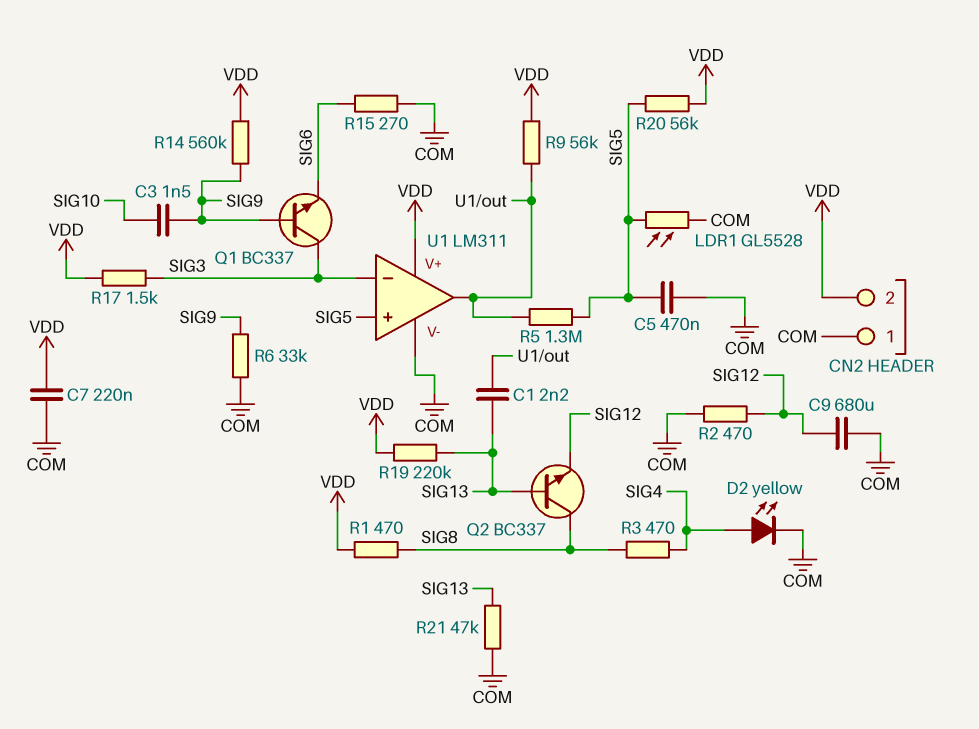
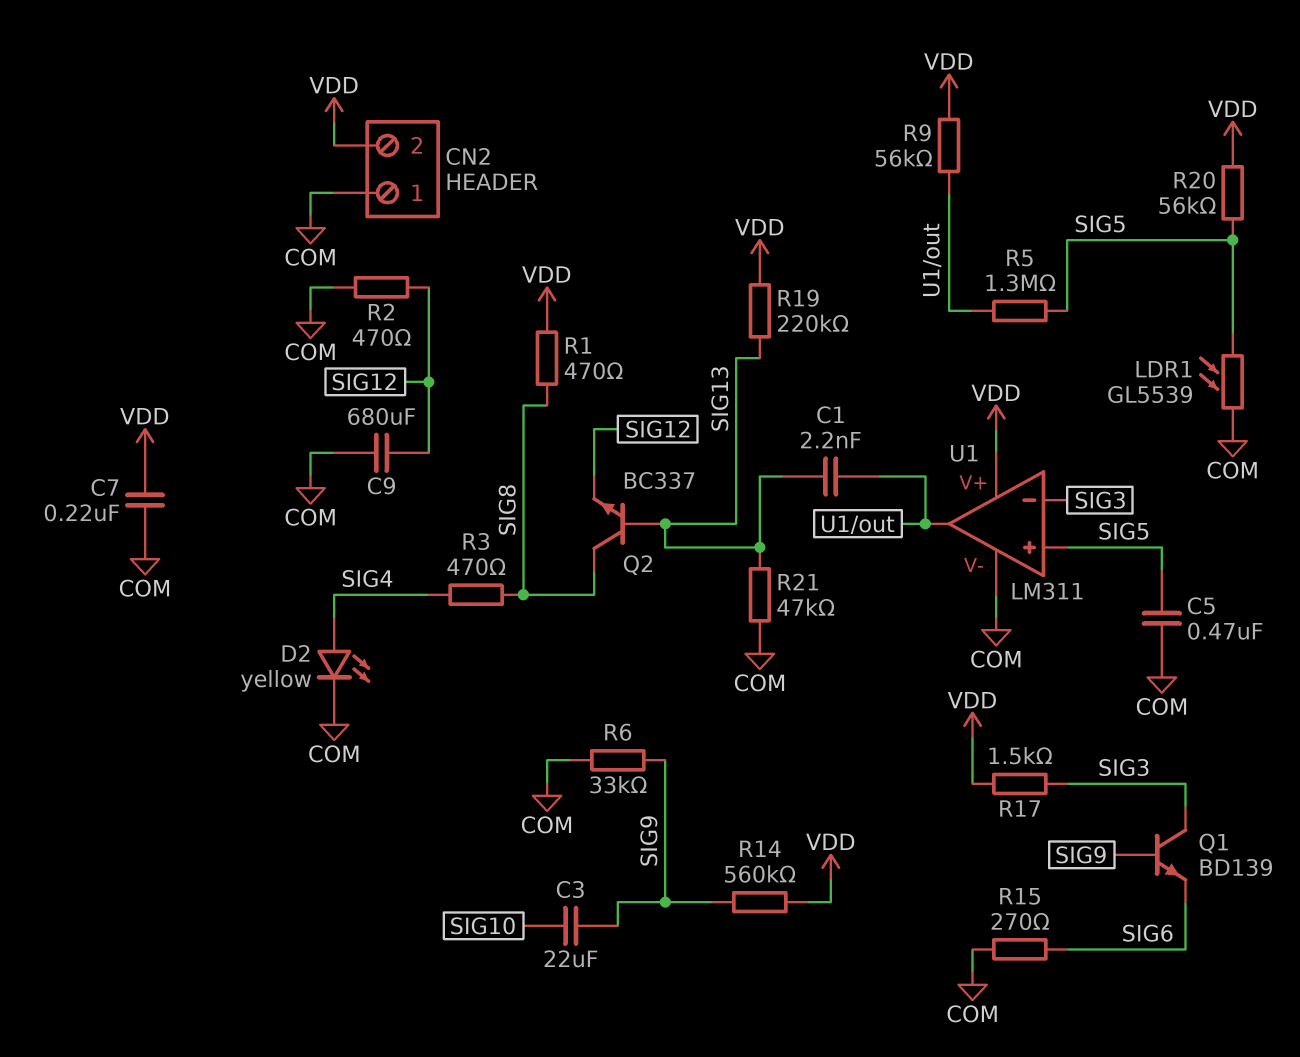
C3: 1.5nF (SIG9, SIG10) -> 22uF (SIG9, SIG10)
LDR1: GL5528 (COM, SIG5) -> GL5539 (COM, SIG5)
Q1: NPN BC337 (B SIG9, C SIG3, E SIG6) -> NPN BD139 (B SIG9, C SIG3, E SIG6)

